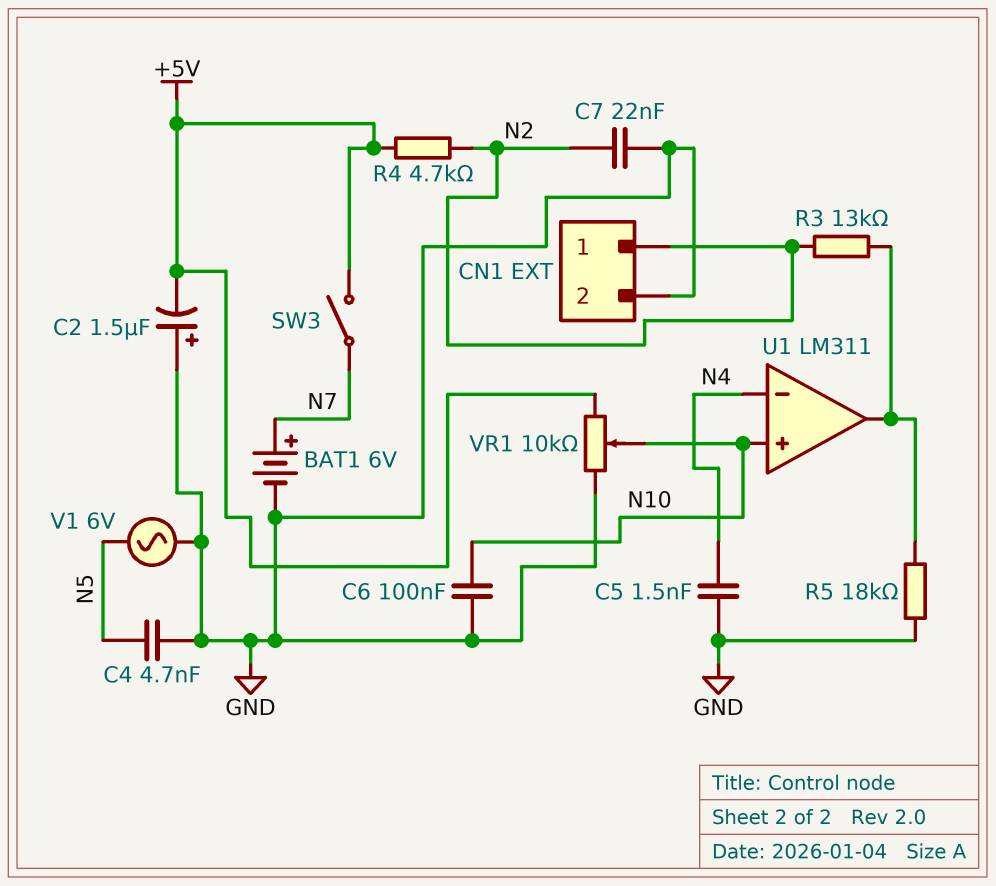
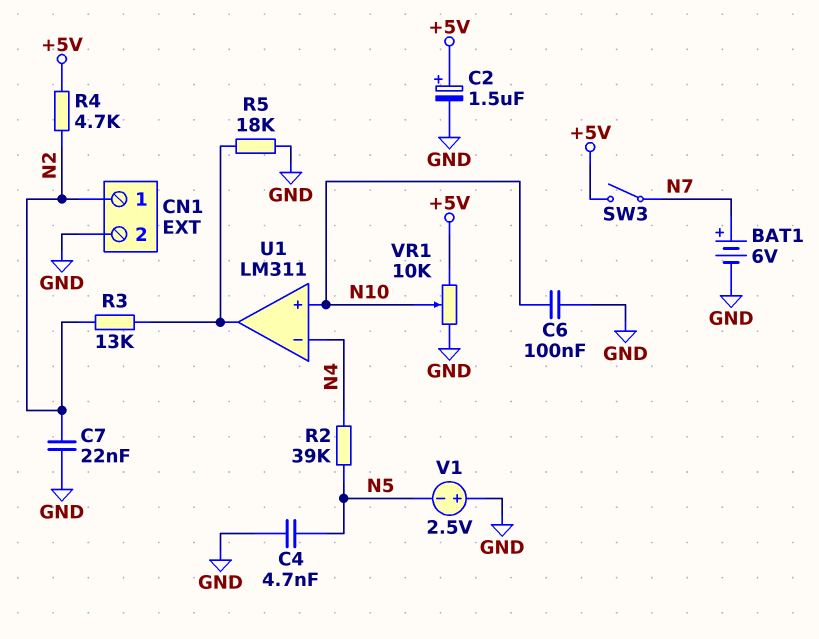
C2: 1.5uF (plus GND, minus +5V) -> 1.5uF (plus +5V, minus GND)
C5: 1.5nF (GND, N4) -> none
R2: none -> 39k (N4, N5)
V1: AC 6V (GND, N5) -> 2.5V (plus GND, minus N5)

